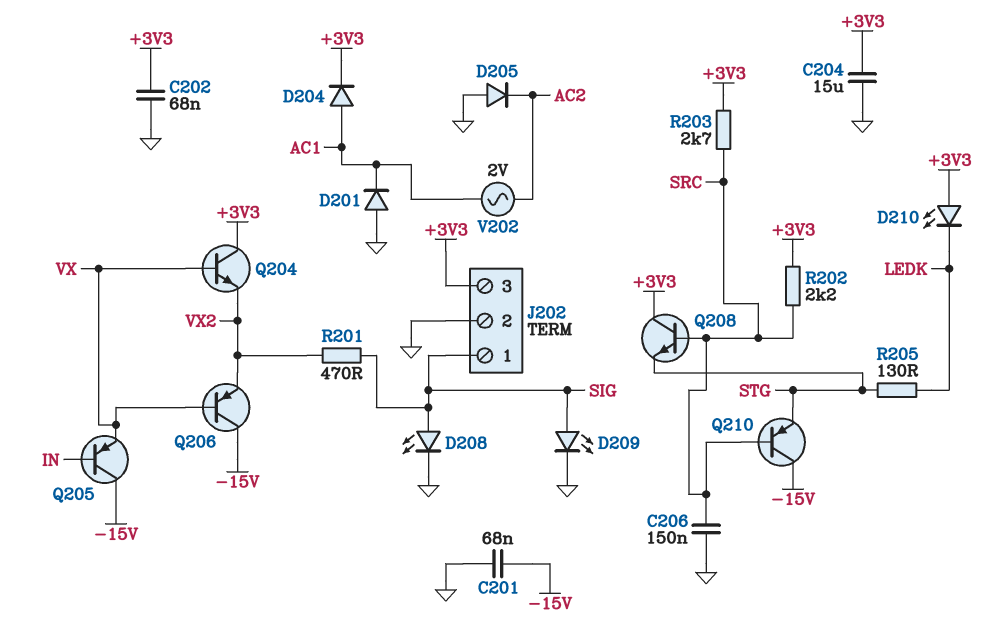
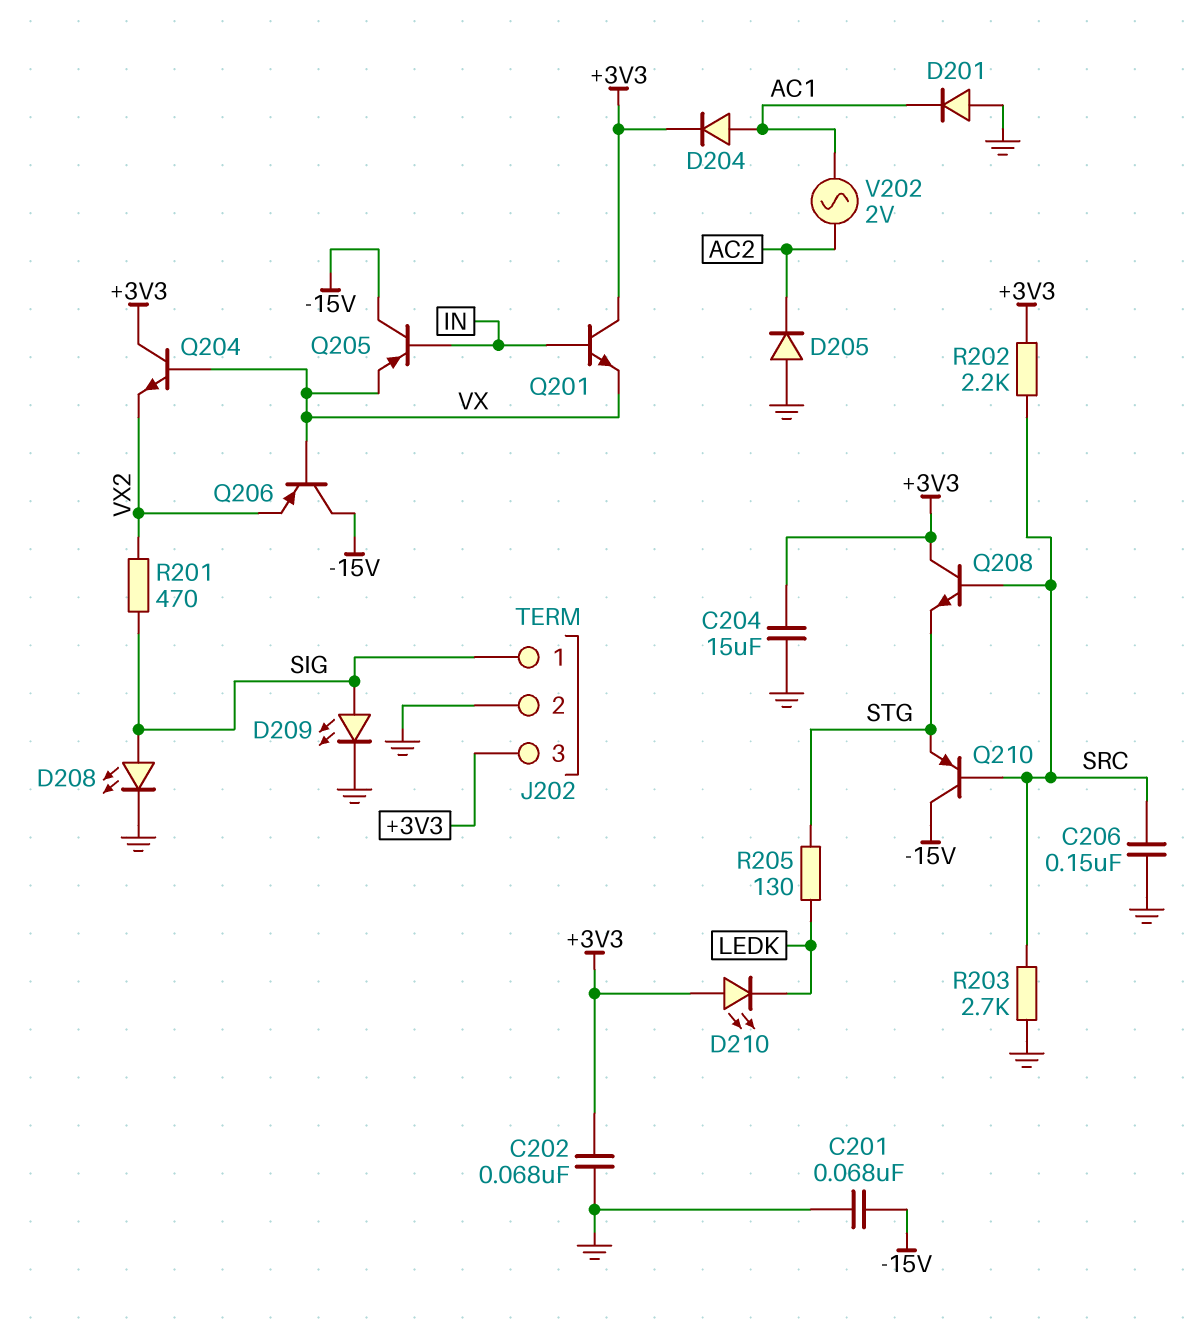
Q201: none -> NPN (B IN, C +3V3, E VX)
R203: 2.7k (+3V3, SRC) -> 2.7k (GND, SRC)

